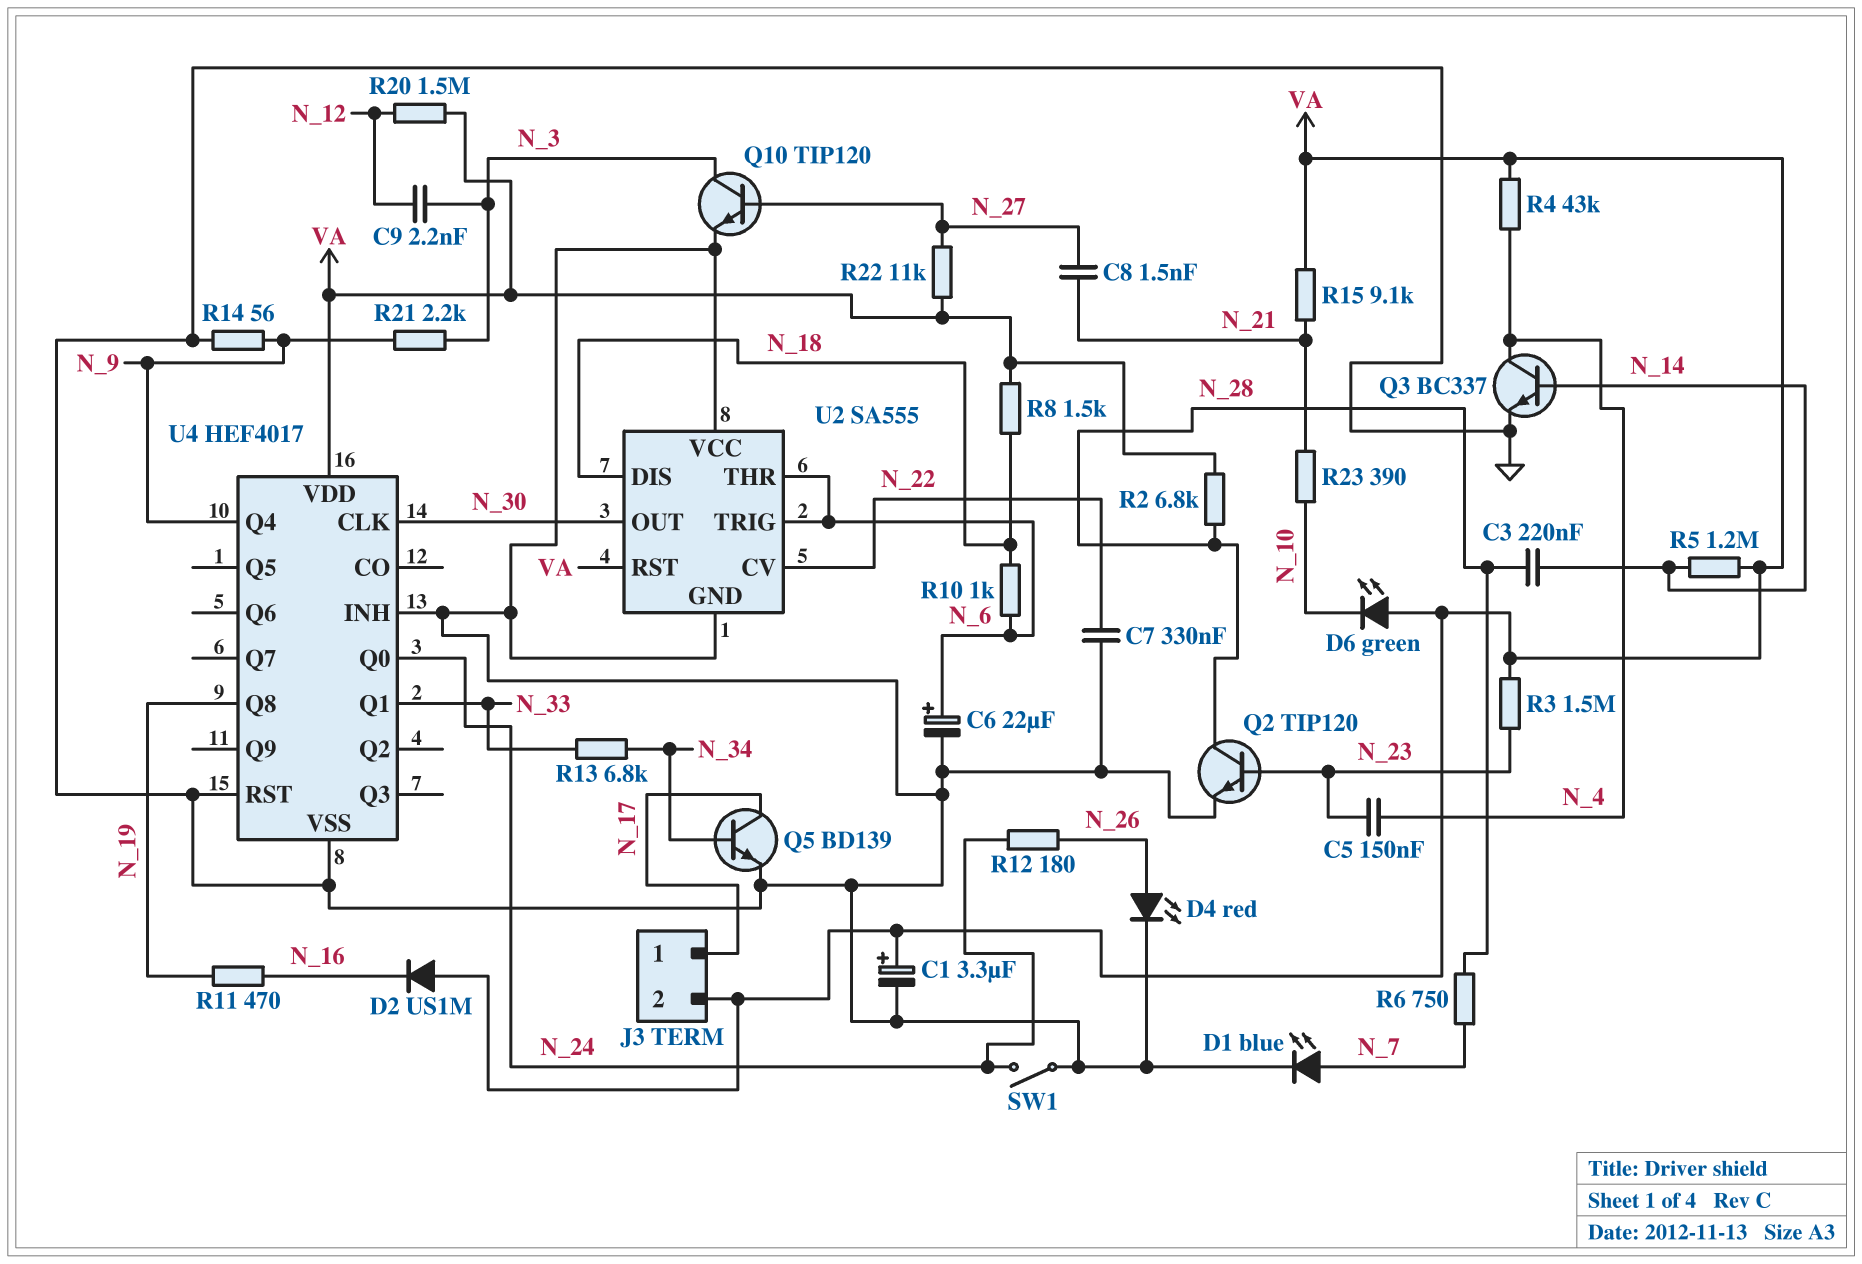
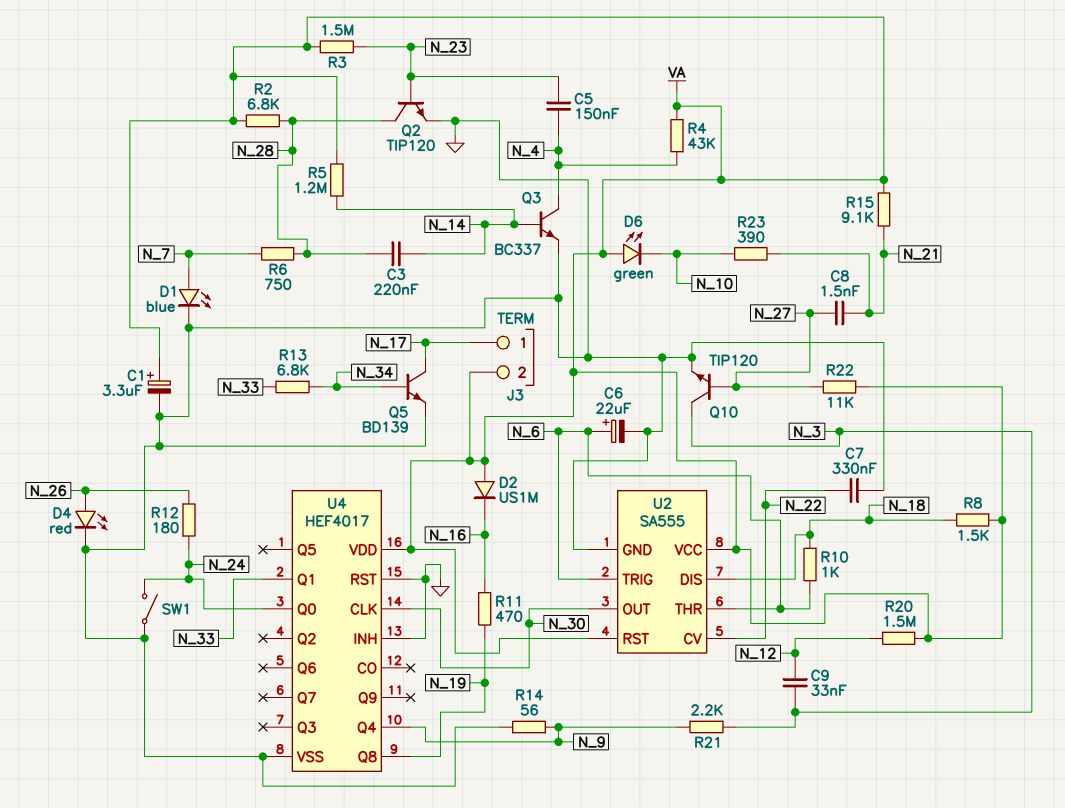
C9: 2.2nF (N_3, N_12) -> 33nF (N_3, N_12)
U2 pin VCC: GND -> VA

